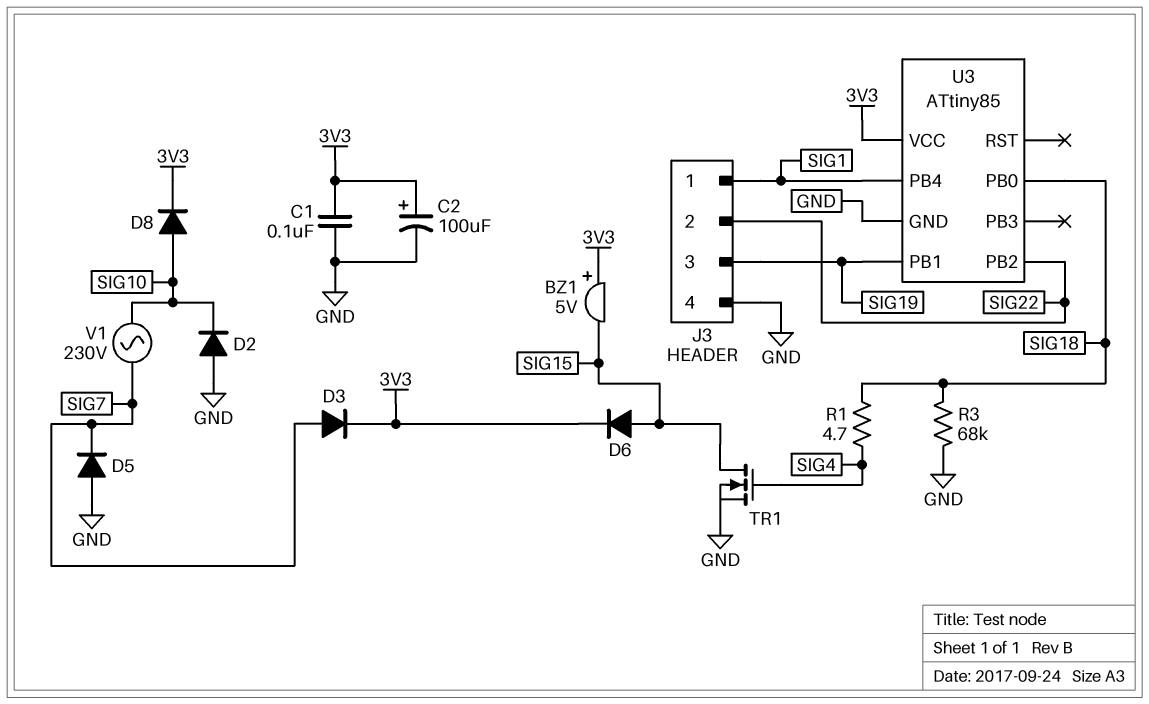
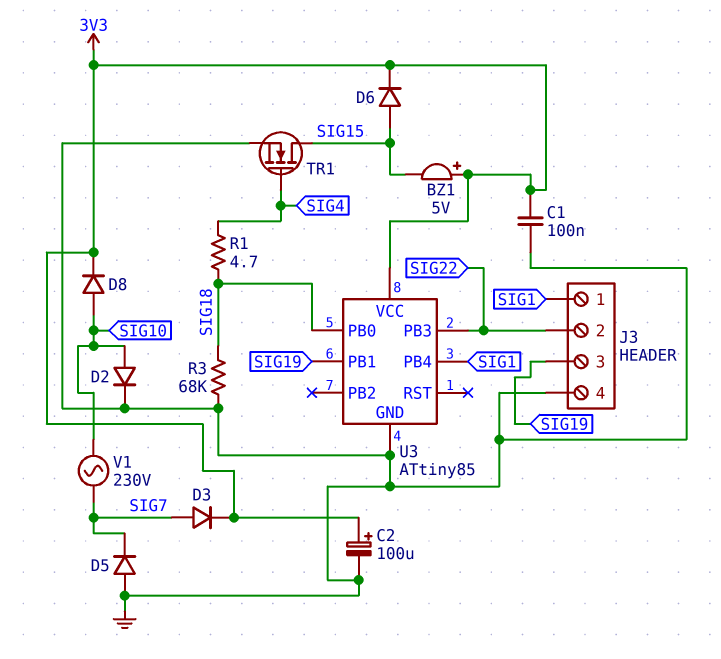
D2: diode (A GND, K SIG10) -> diode (A SIG10, K GND)
U3 pin PB2: SIG22 -> none
U3 pin PB3: none -> SIG22

